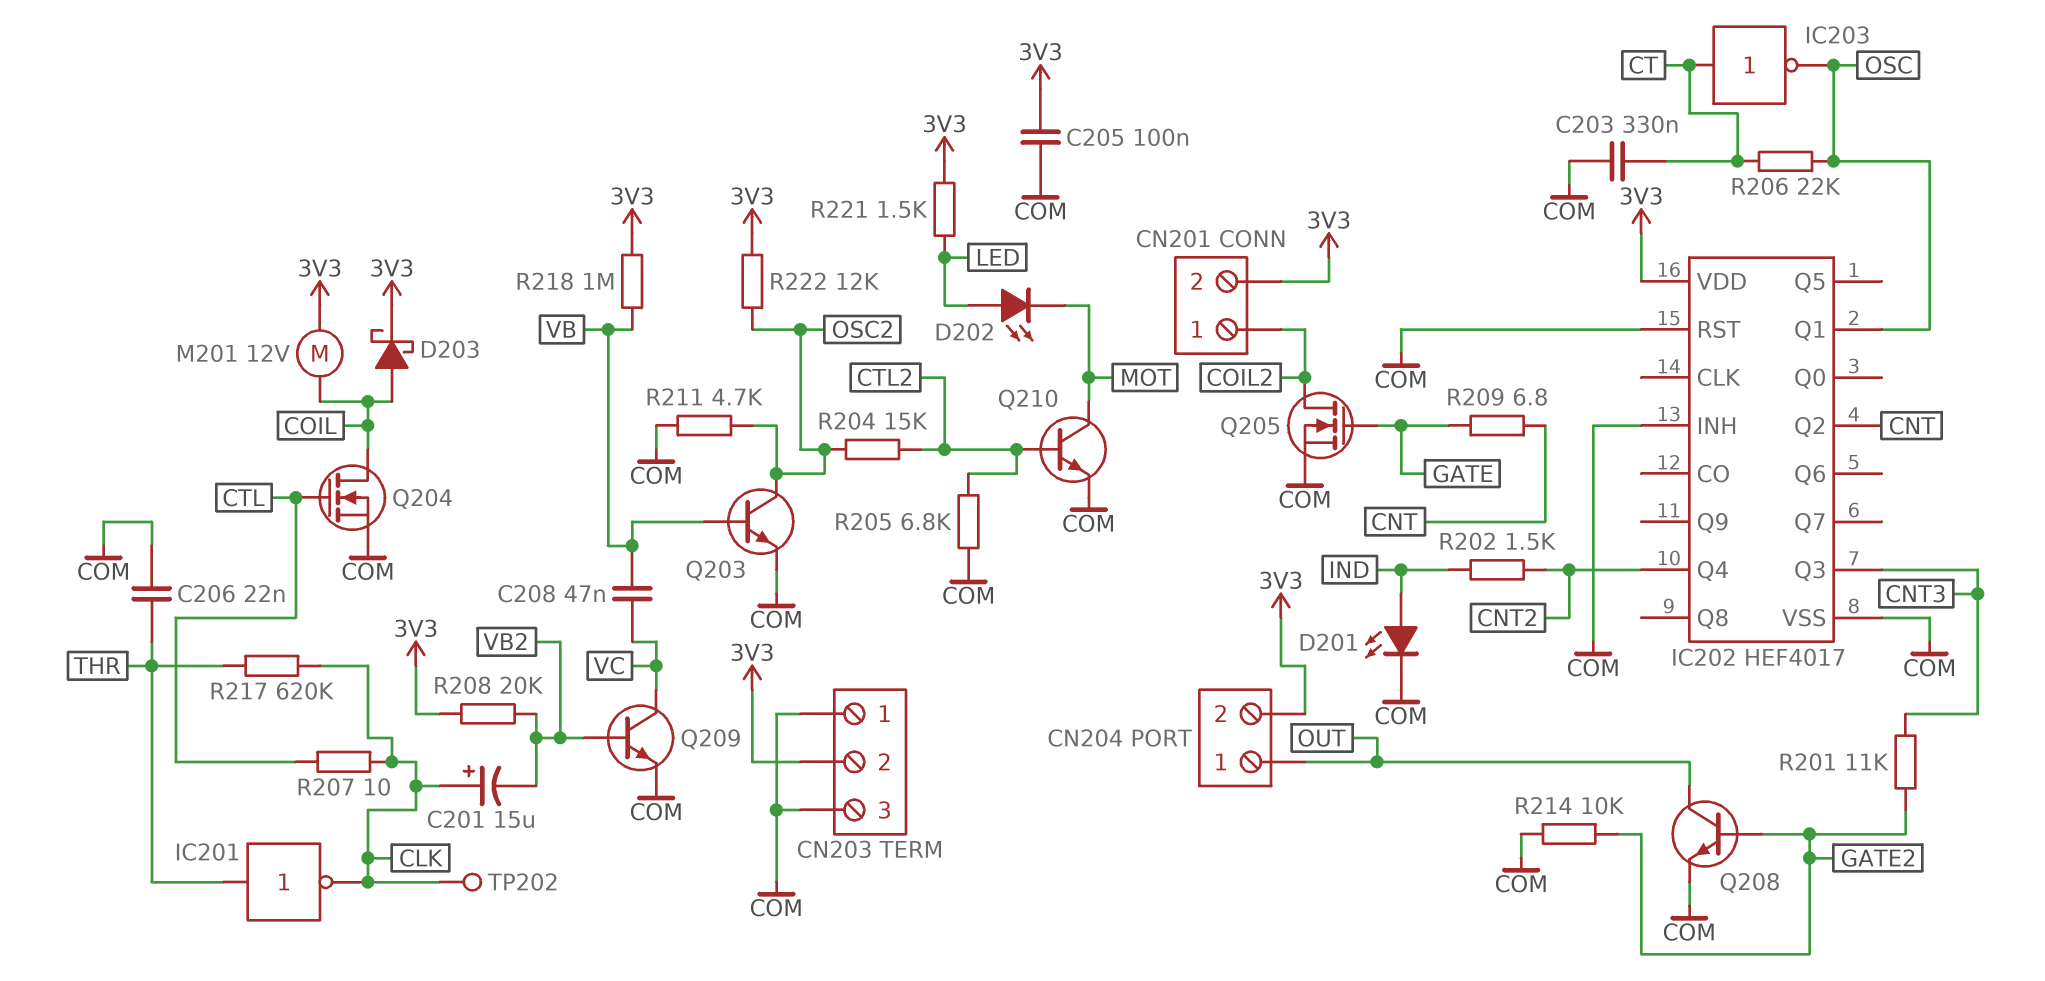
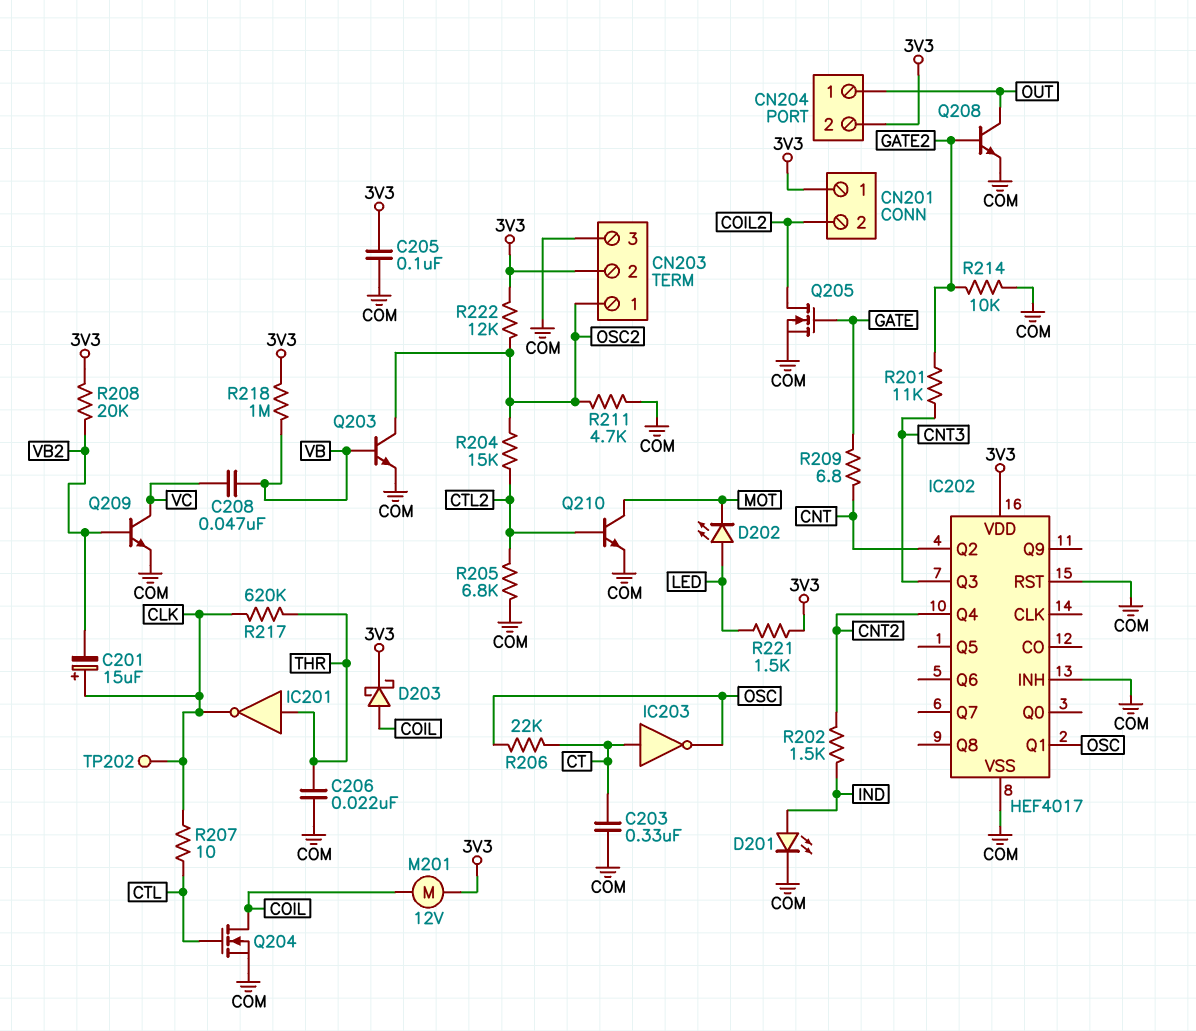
CN201 pin 1: COIL2 -> 3V3
CN201 pin 2: 3V3 -> COIL2
CN203 pin 1: COM -> OSC2

